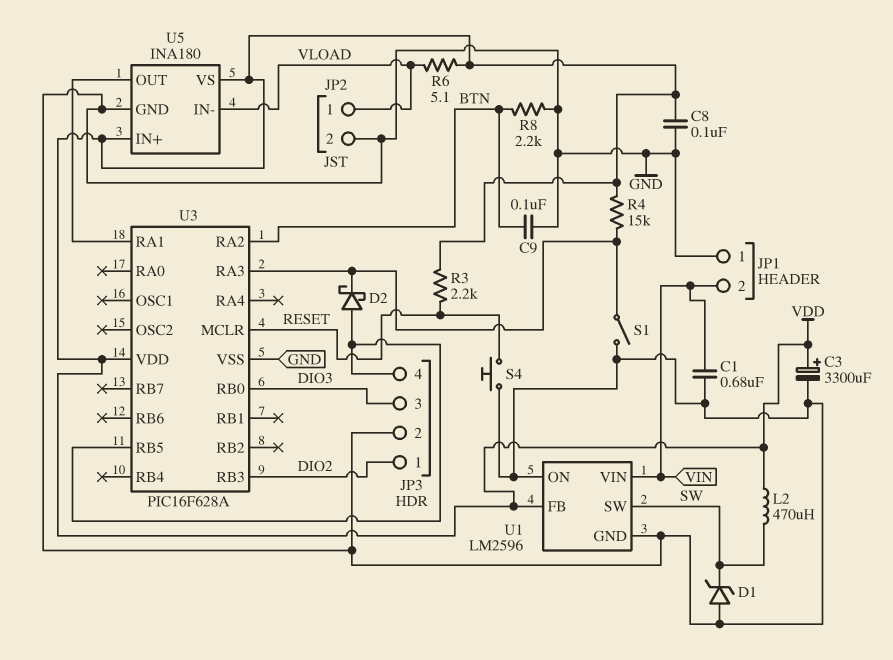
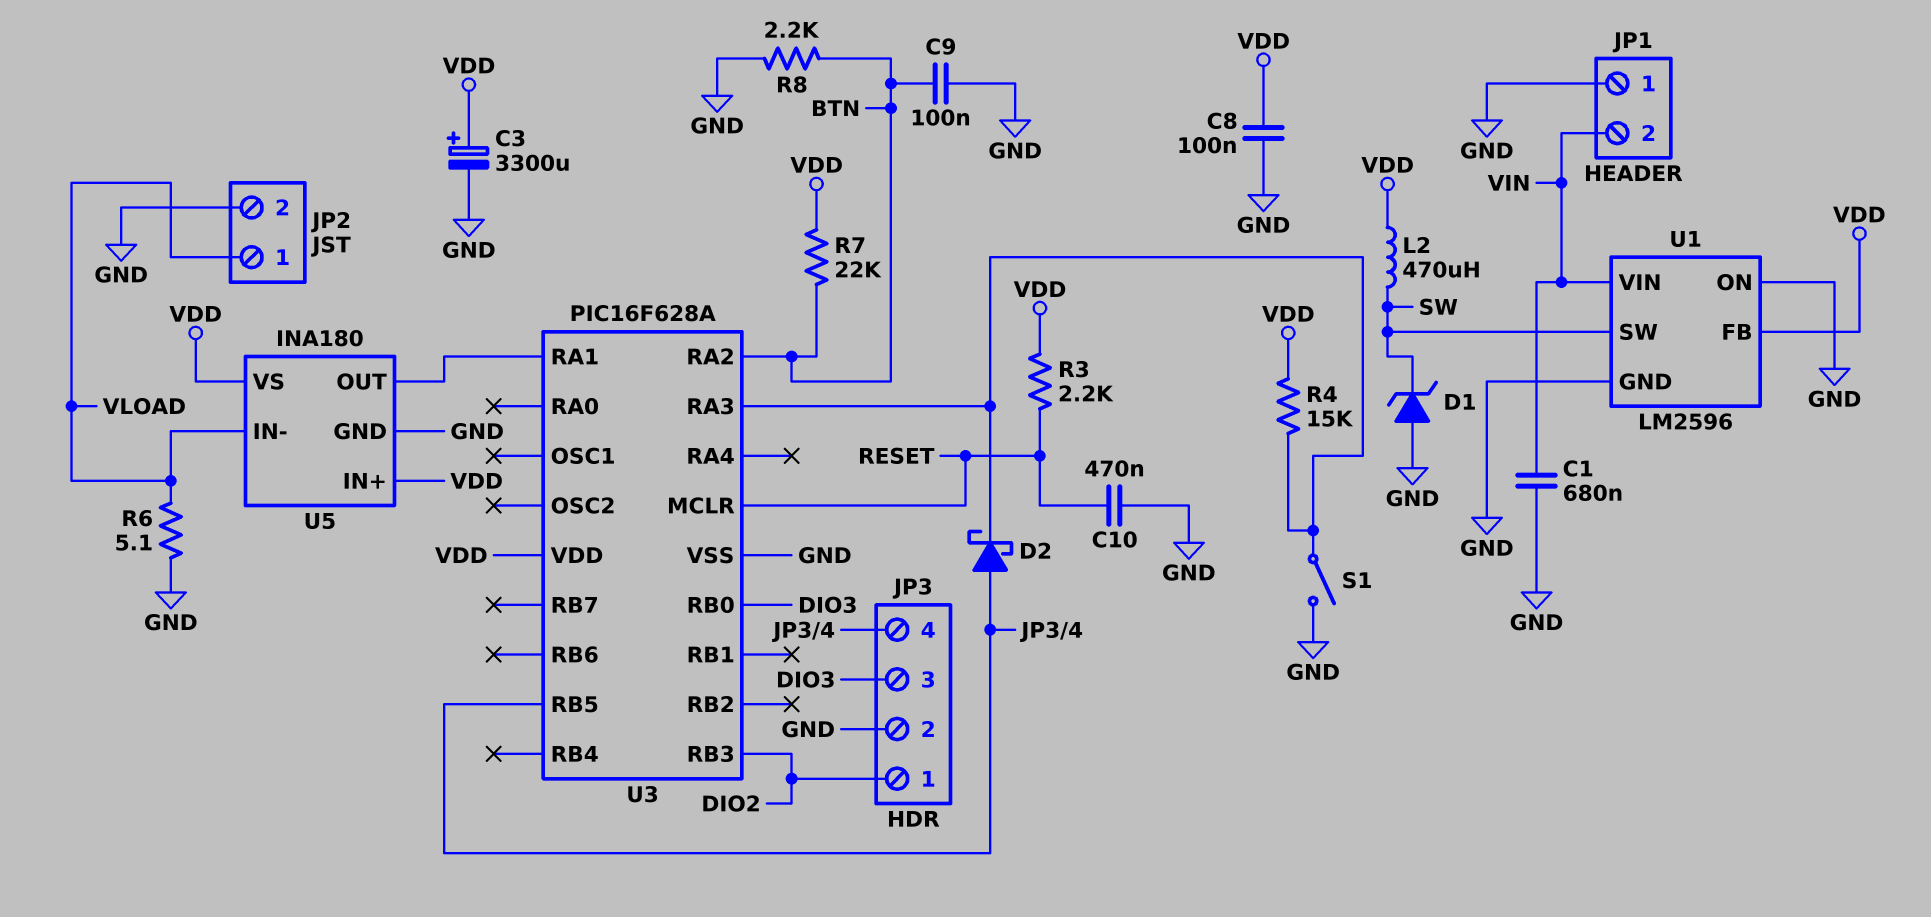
C10: none -> 470nF (GND, RESET)
R6: 5.1 (VDD, VLOAD) -> 5.1 (GND, VLOAD)
R7: none -> 22k (BTN, VDD)
S4: button (GND, RESET) -> none

